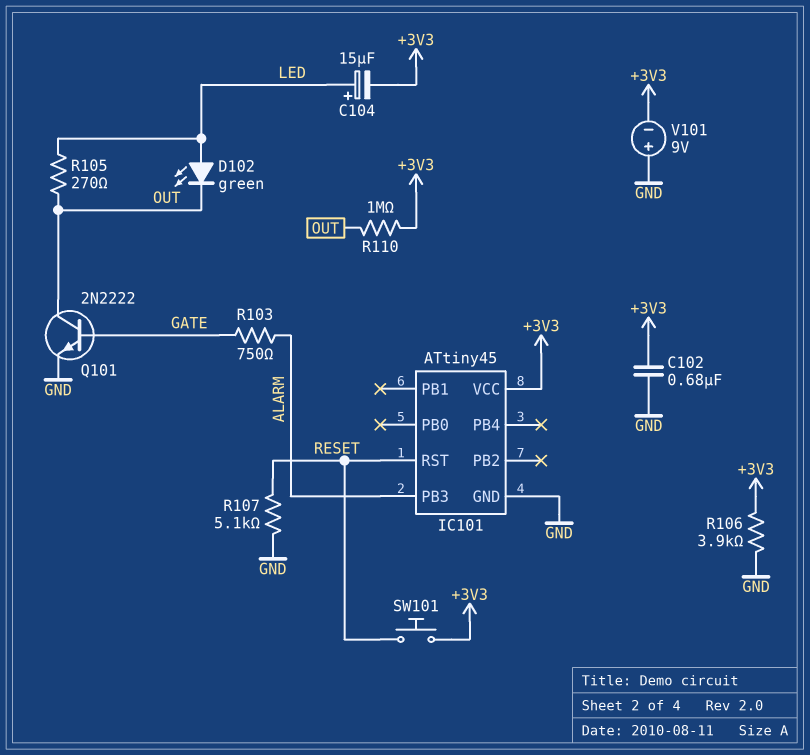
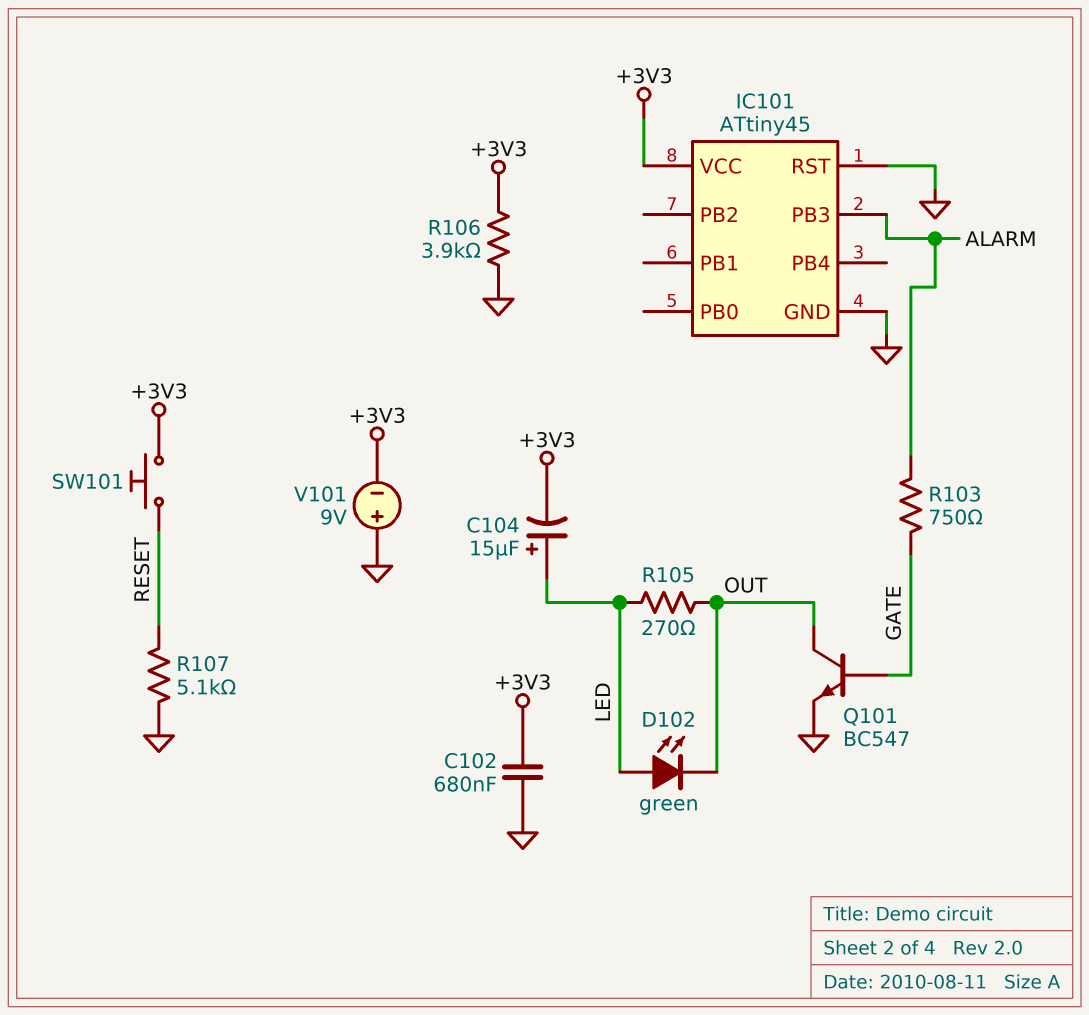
IC101 pin RST: RESET -> GND
Q101: NPN 2N2222 (B GATE, C OUT, E GND) -> NPN BC547 (B GATE, C OUT, E GND)
R110: 1M (+3V3, OUT) -> none

